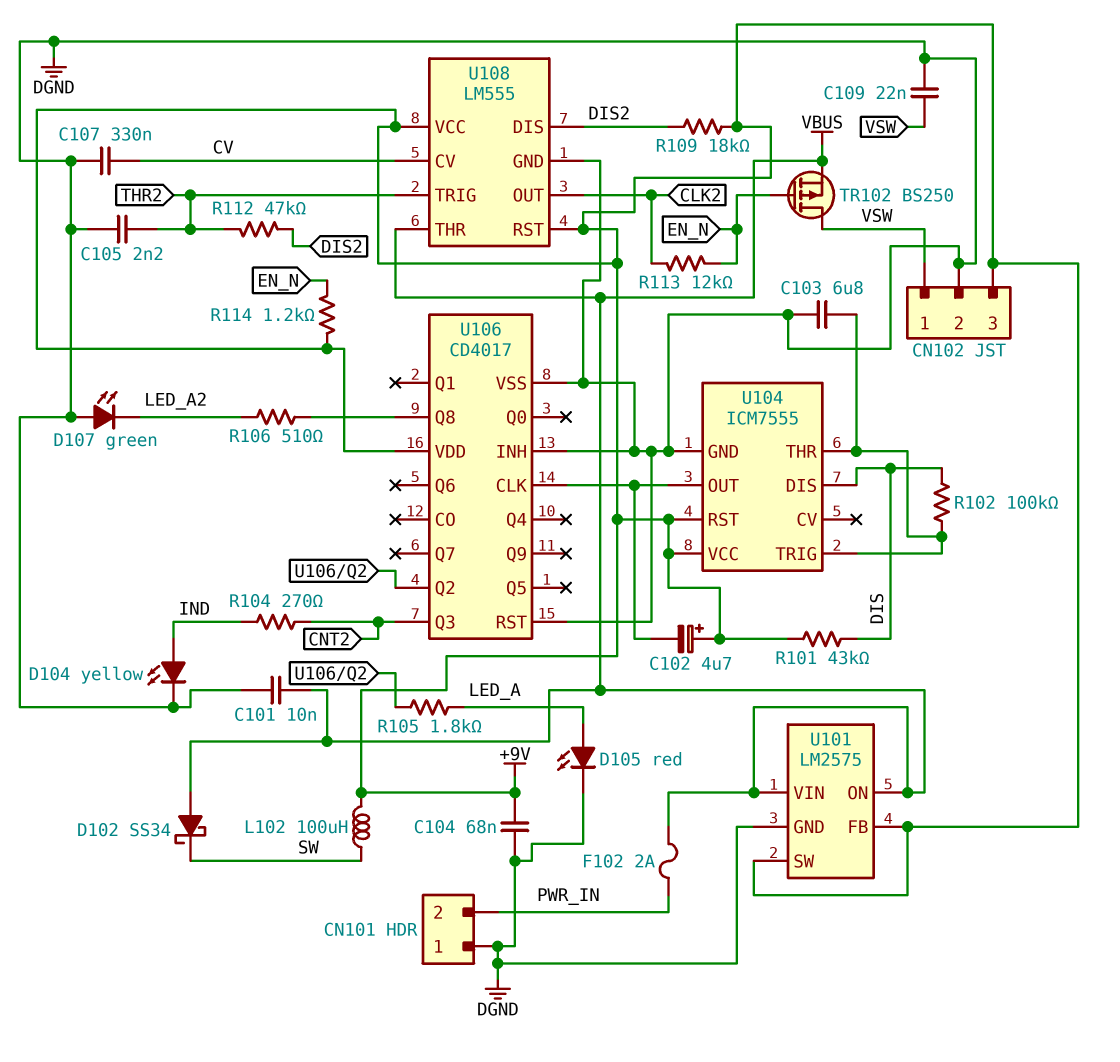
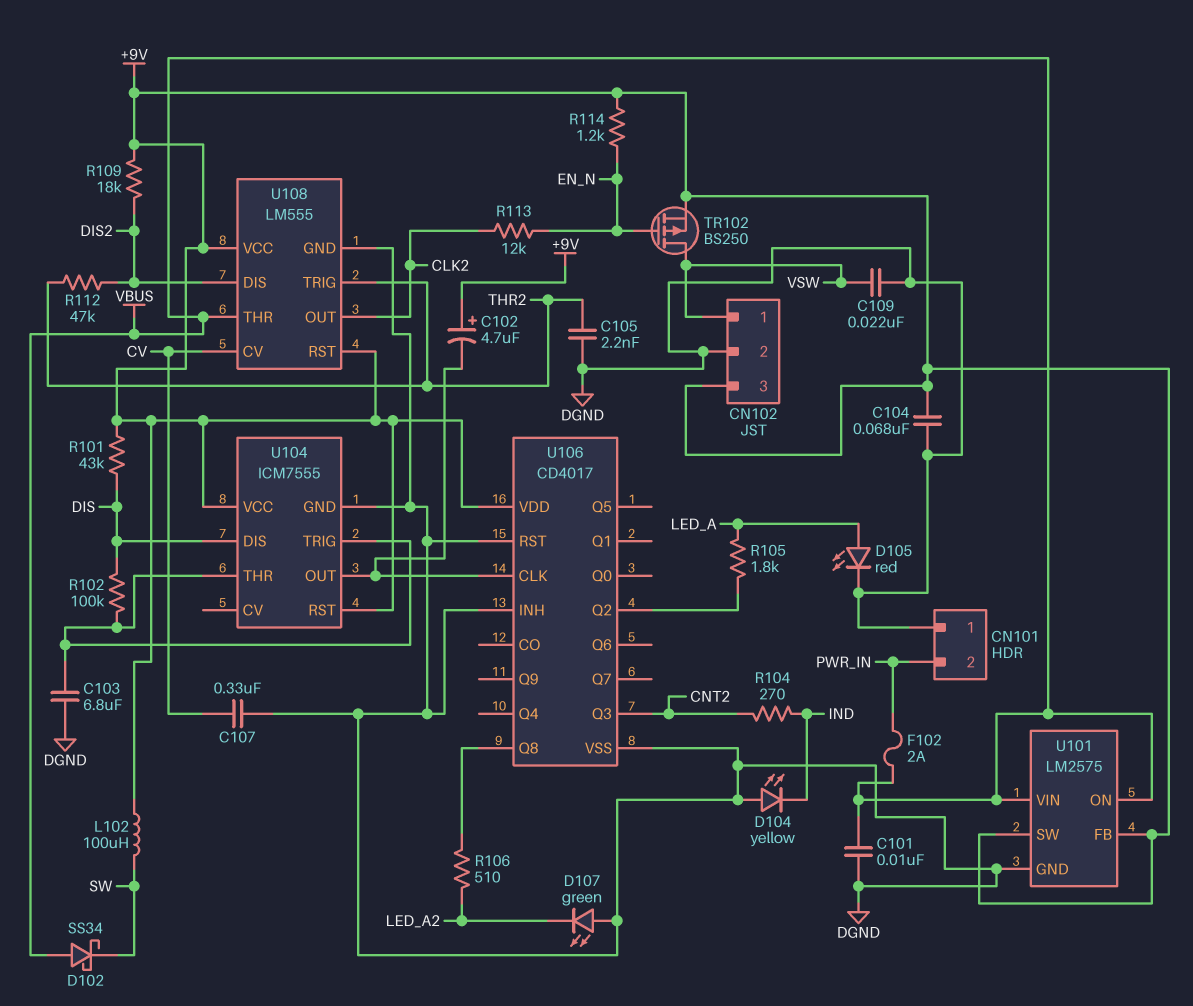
D104: LED yellow (A IND, K DGND) -> LED yellow (A DGND, K IND)
TR102: PMOS BS250 (G EN_N, D VSW, S VBUS) -> PMOS BS250 (G EN_N, D VSW, S +9V)

